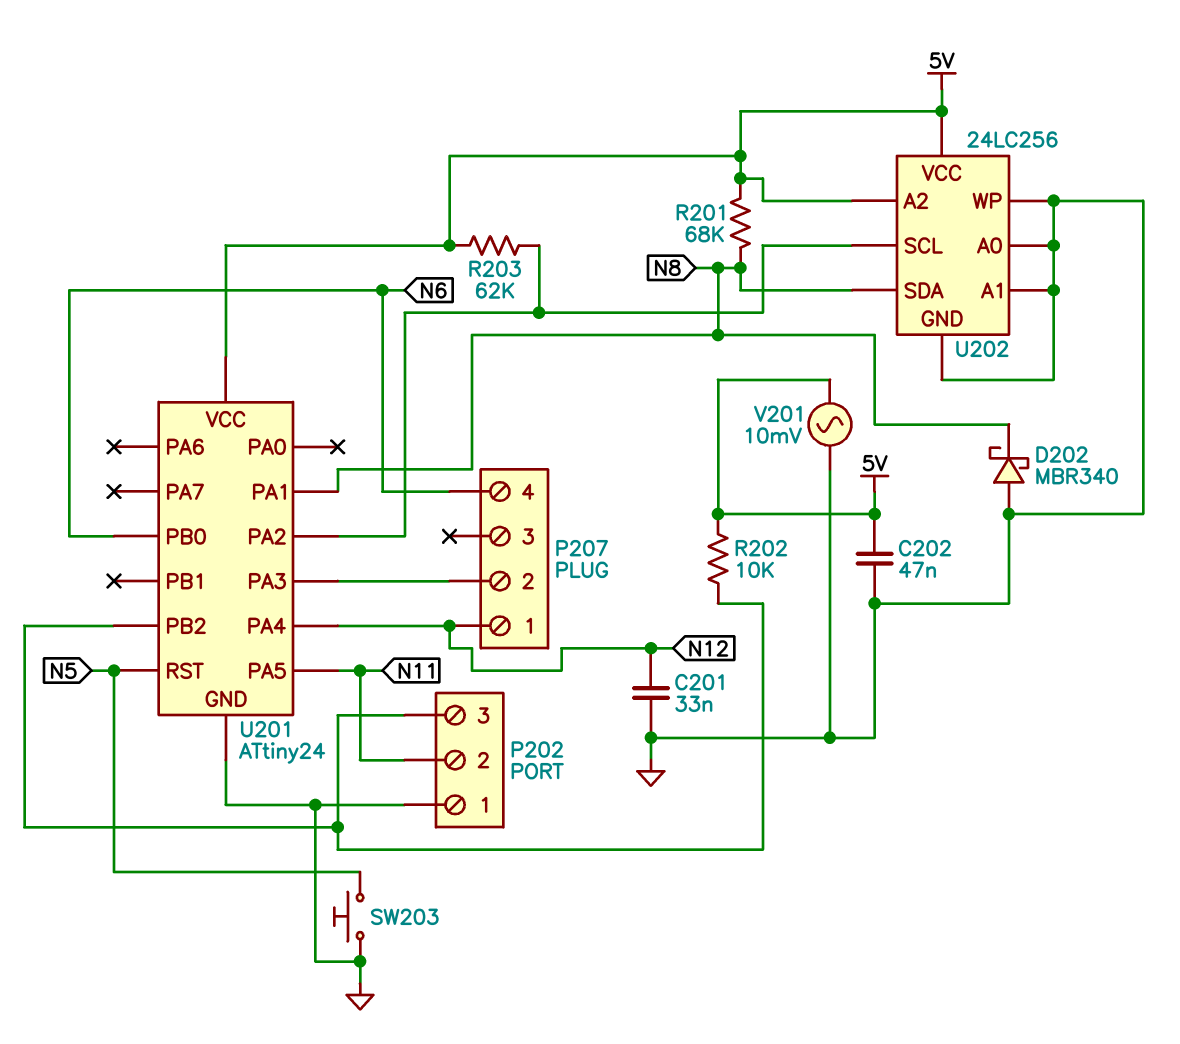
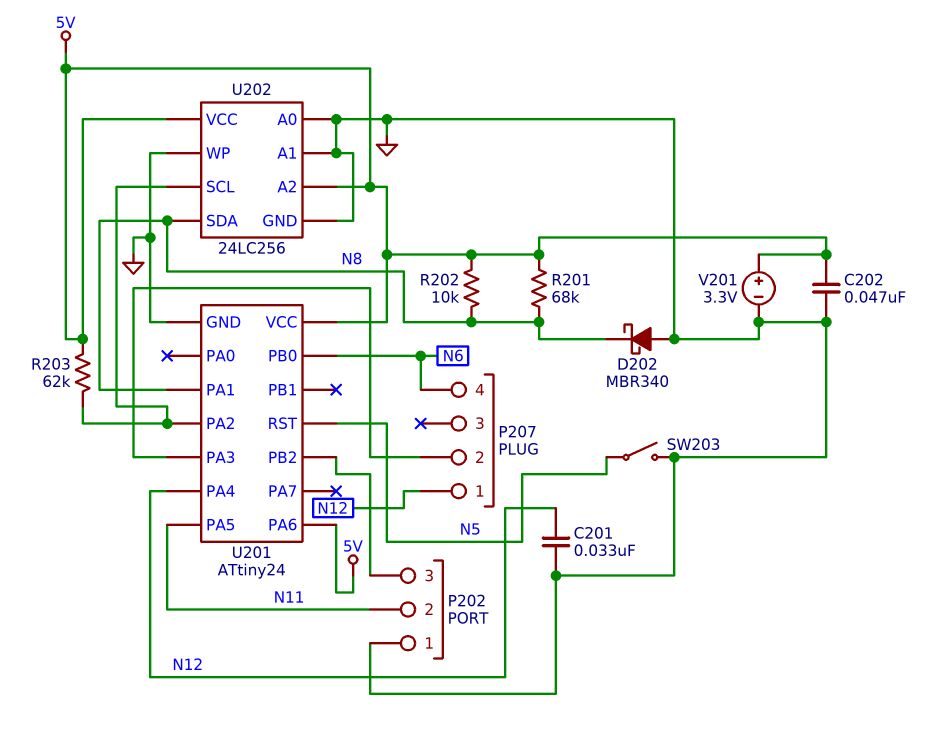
R202: 10k (5V, P202/3) -> 10k (5V, N8)
SW203: button (GND, N5) -> switch (GND, N5)
U201 pin PA6: none -> 5V
V201: AC 10mV (5V, GND) -> 3.3V (plus 5V, minus GND)

